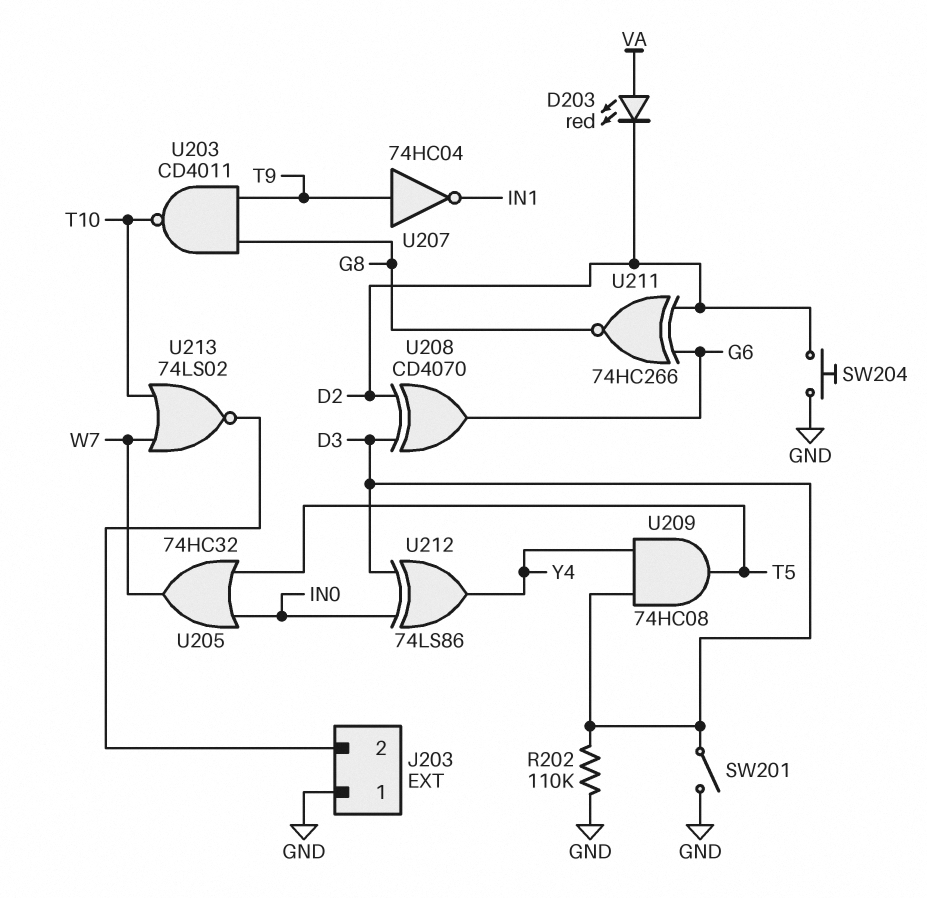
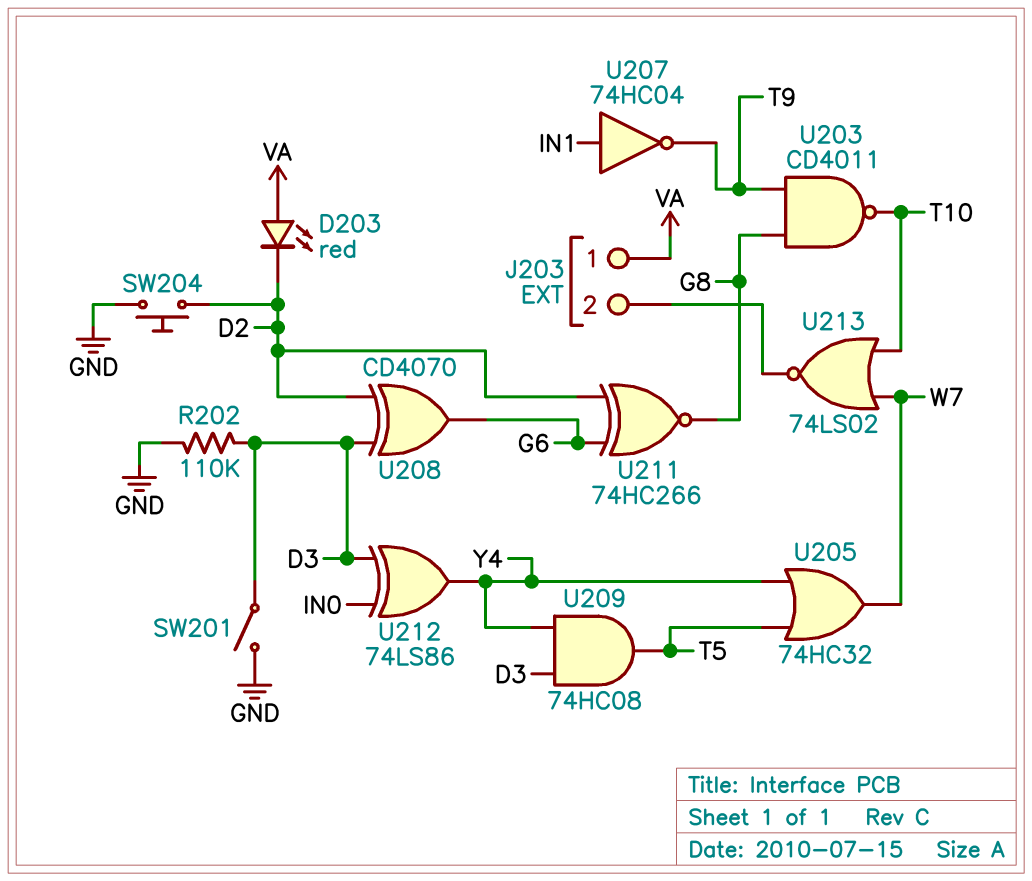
J203 pin 1: GND -> VA
U205: OR 74HC32 (in IN0, in T5, out W7) -> OR 74HC32 (in T5, in Y4, out W7)
U207: NOT 74HC04 (in T9, out IN1) -> NOT 74HC04 (in IN1, out T9)

